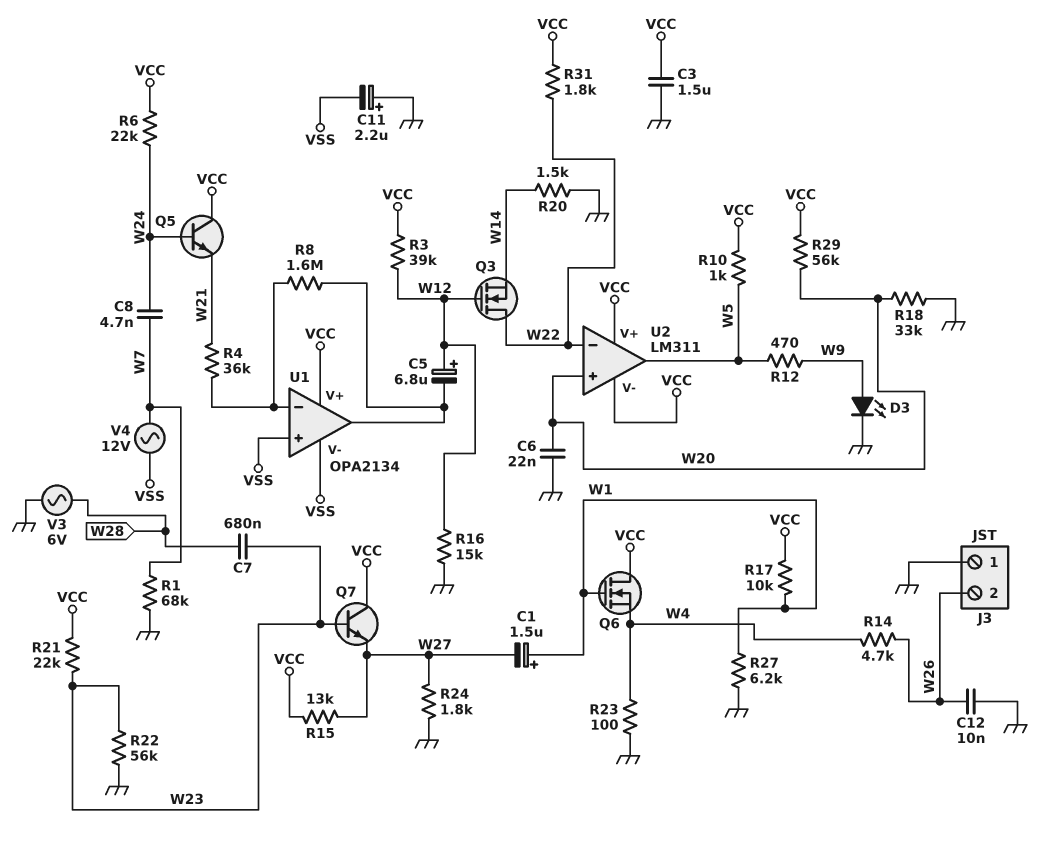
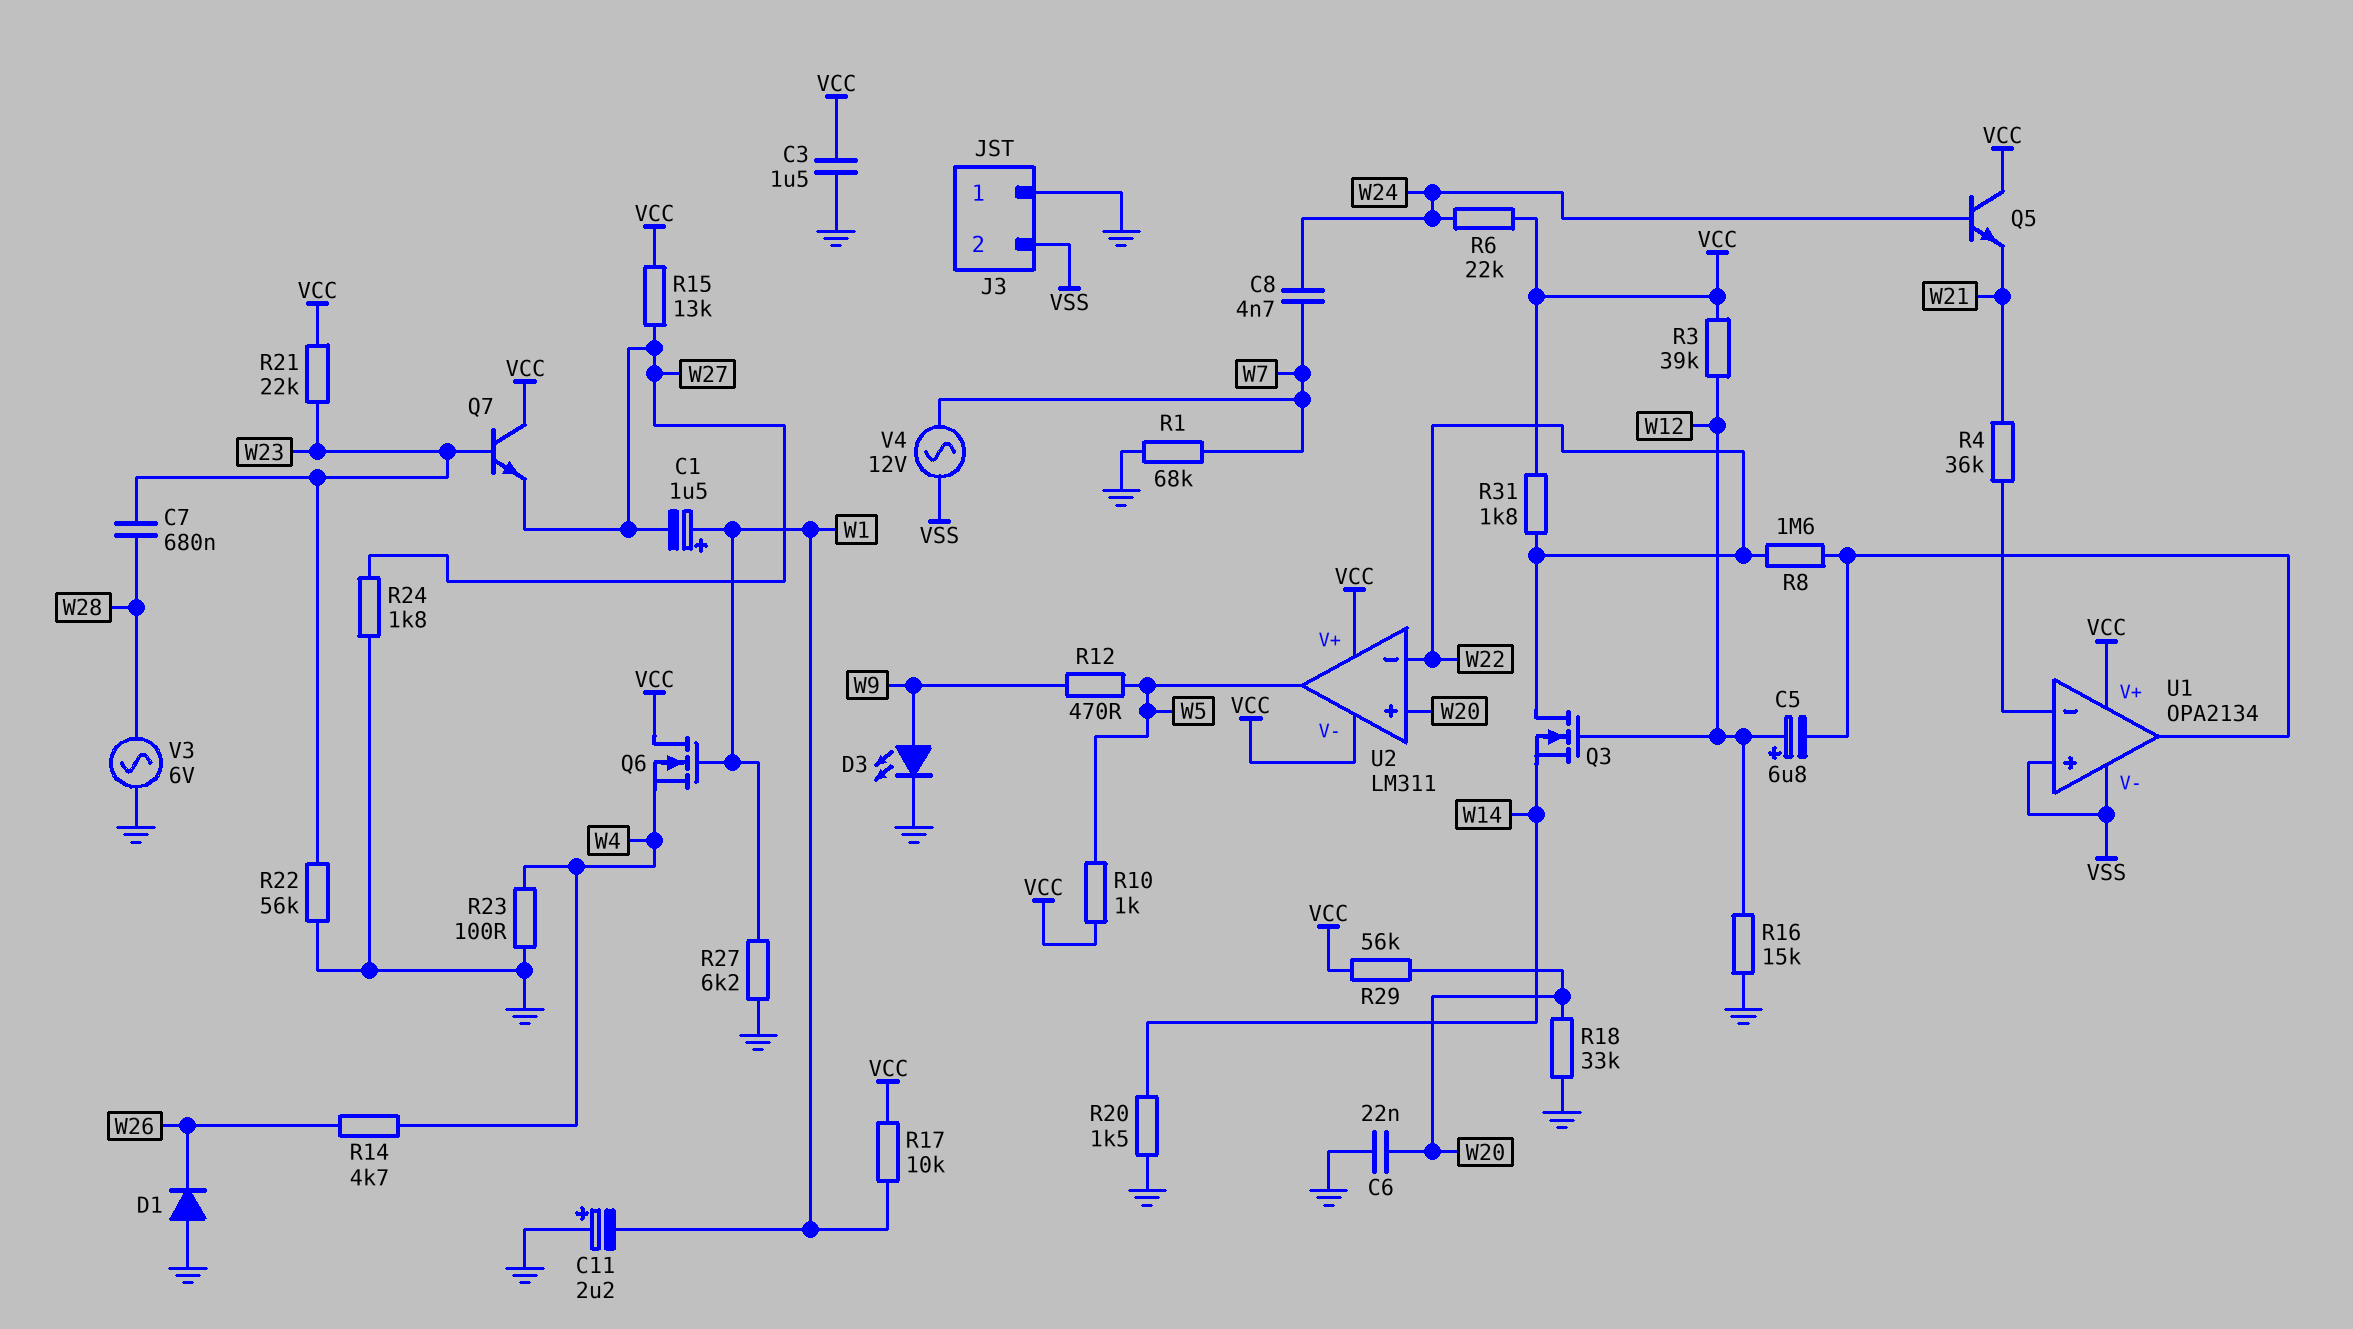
C11: 2.2uF (plus GND, minus VSS) -> 2.2uF (plus GND, minus W1)
C12: 10nF (GND, W26) -> none
D1: none -> diode (A GND, K W26)
J3 pin 2: W26 -> VSS
R8: 1.6M (U1/in-, U1/out) -> 1.6M (U1/out, W22)

